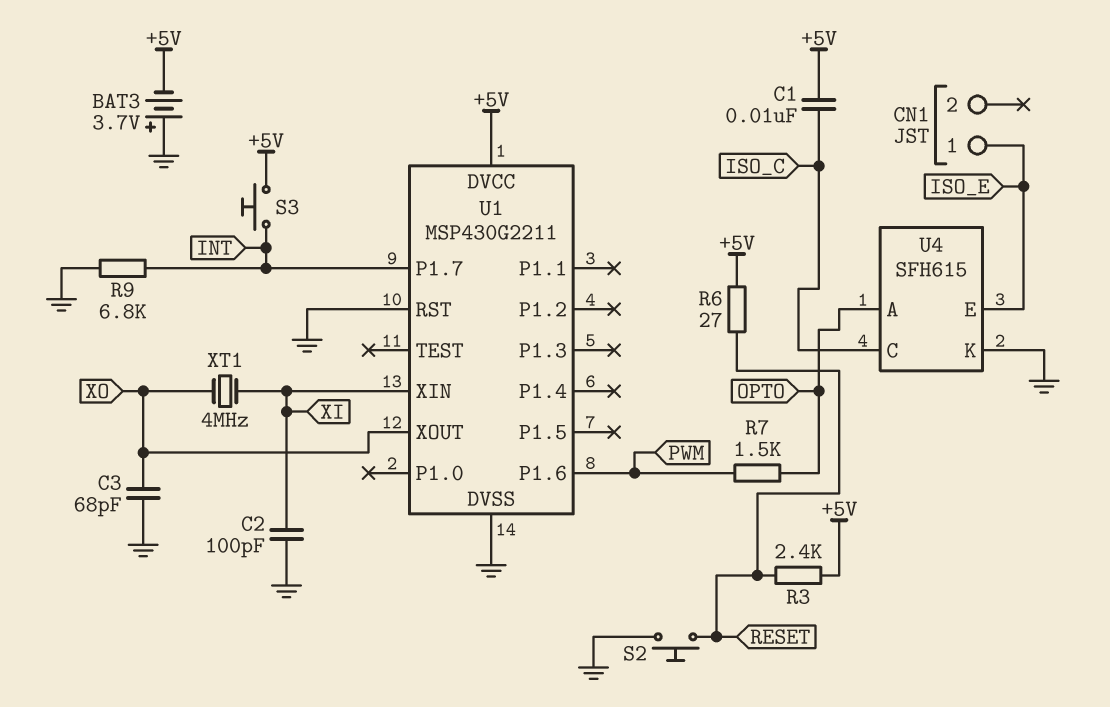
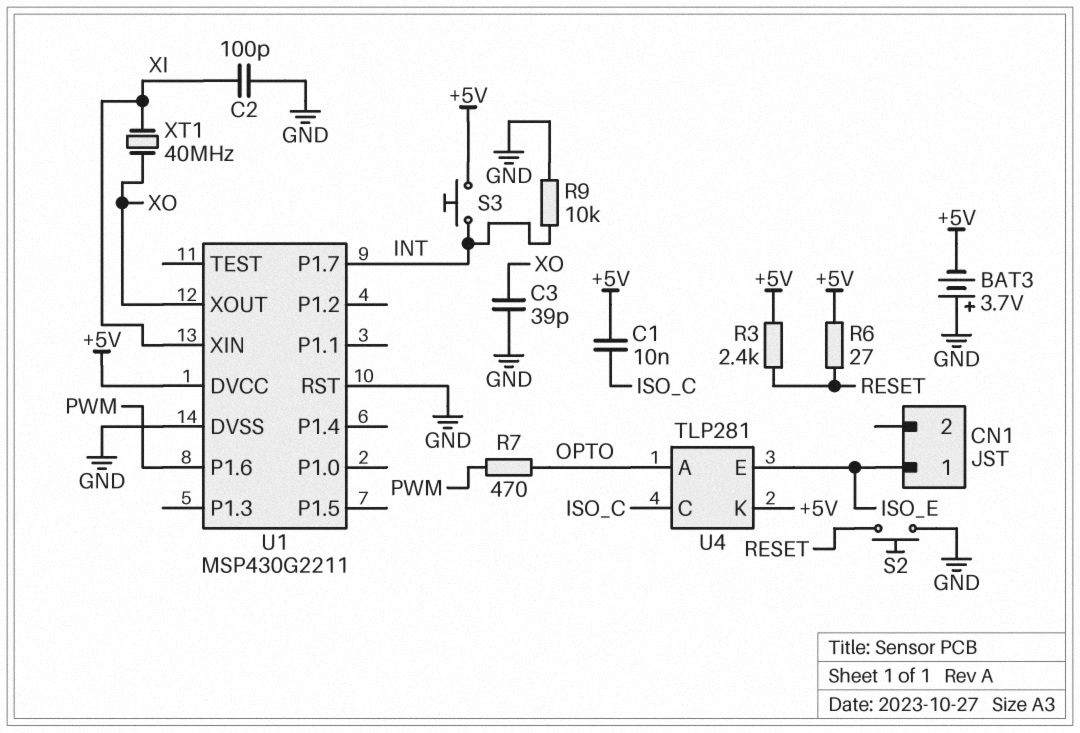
C3: 68pF (GND, XO) -> 39pF (GND, XO)
R7: 1.5k (OPTO, PWM) -> 470 (OPTO, PWM)
R9: 6.8k (GND, INT) -> 10k (GND, INT)
U4: SFH615 -> TLP281
U4 pin K: GND -> +5V
XT1: 4MHz (XI, XO) -> 40MHz (XI, XO)

